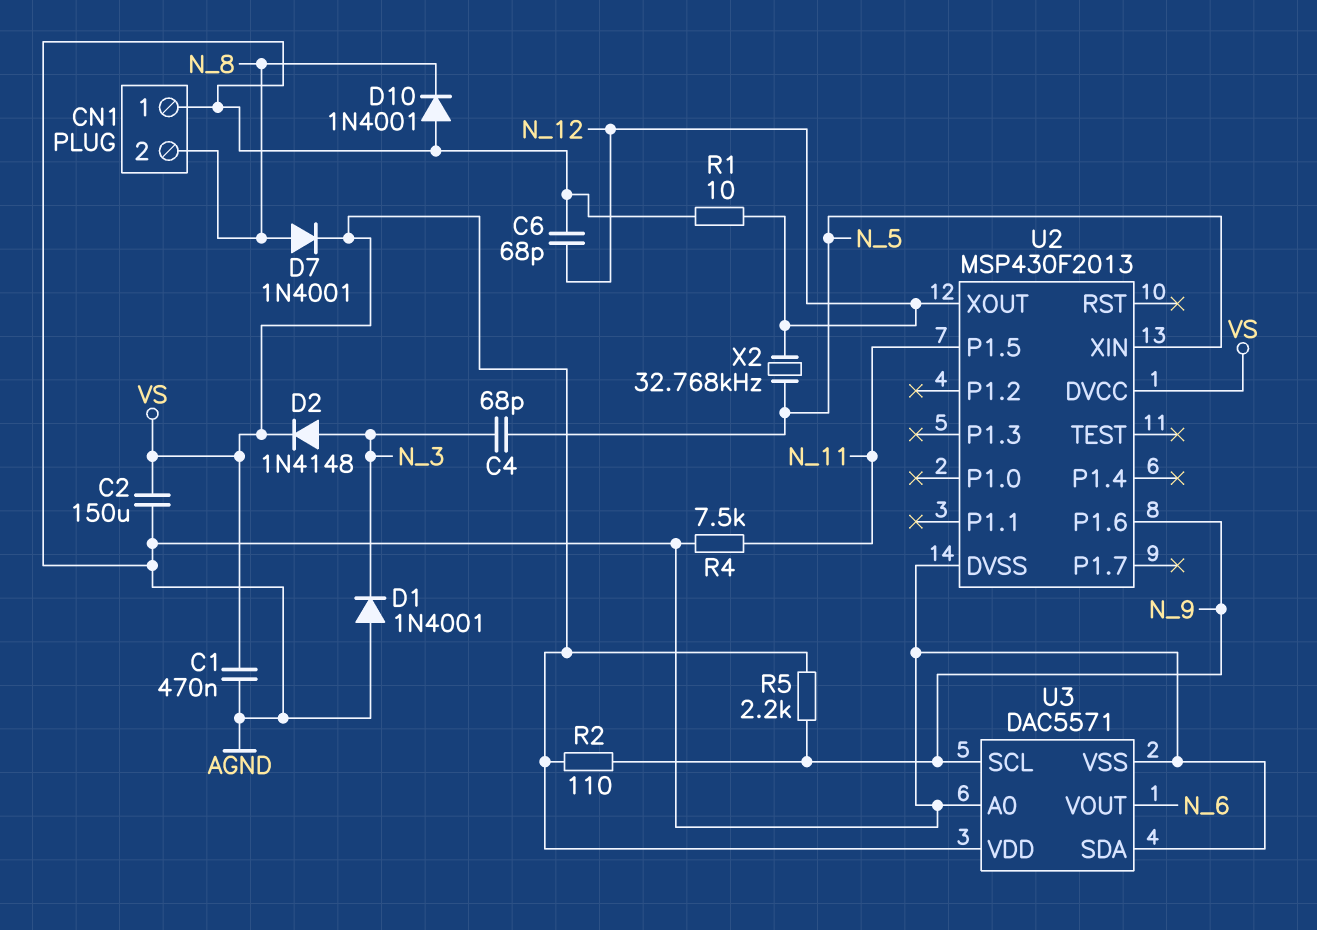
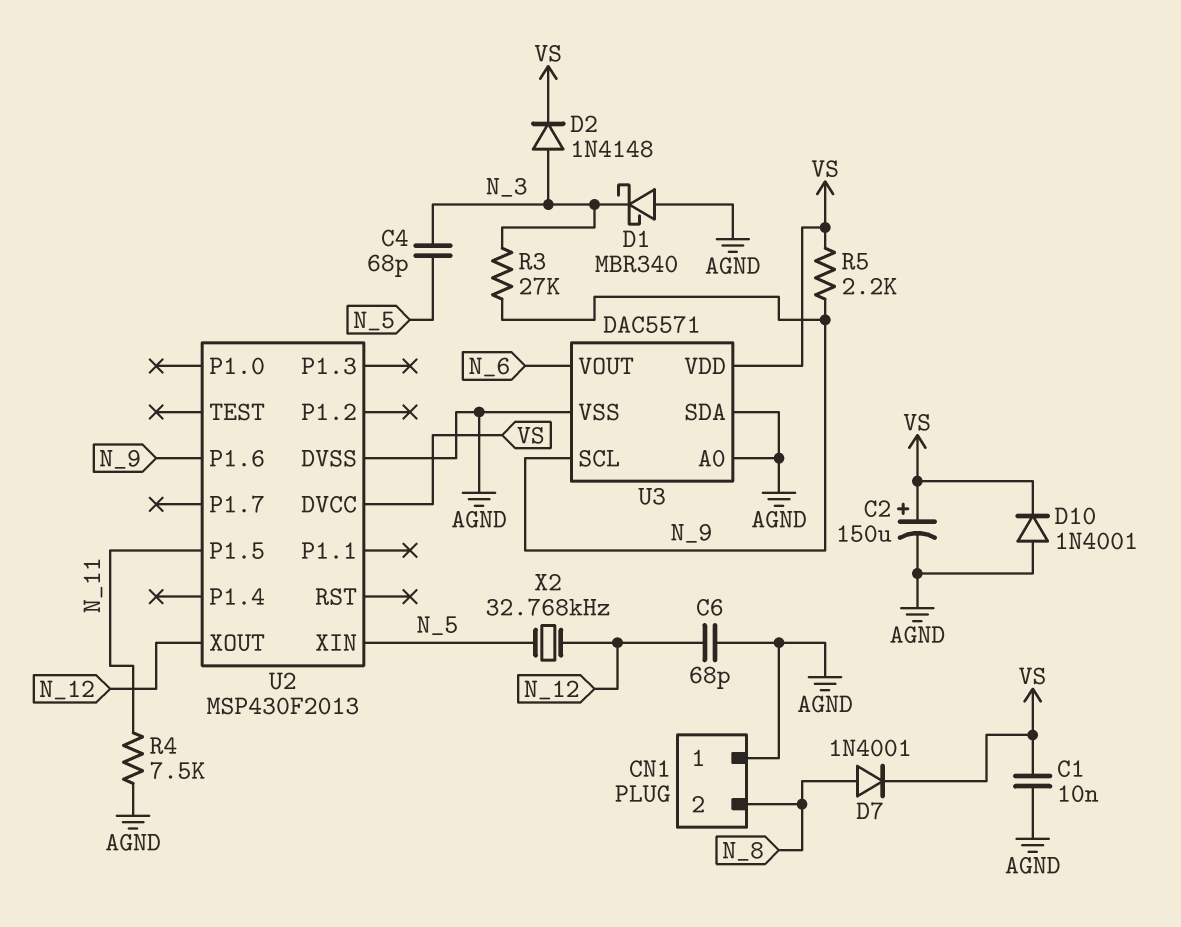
C1: 470nF (AGND, VS) -> 10nF (AGND, VS)
C2: 150uF (AGND, VS) -> 150uF (plus VS, minus AGND)
D1: diode 1N4001 (A AGND, K N_3) -> schottky MBR340 (A AGND, K N_3)
D10: diode 1N4001 (A AGND, K N_8) -> diode 1N4001 (A AGND, K VS)
R1: 10 (AGND, N_12) -> none
R2: 110 (N_9, VS) -> none
R3: none -> 27k (N_3, N_9)

